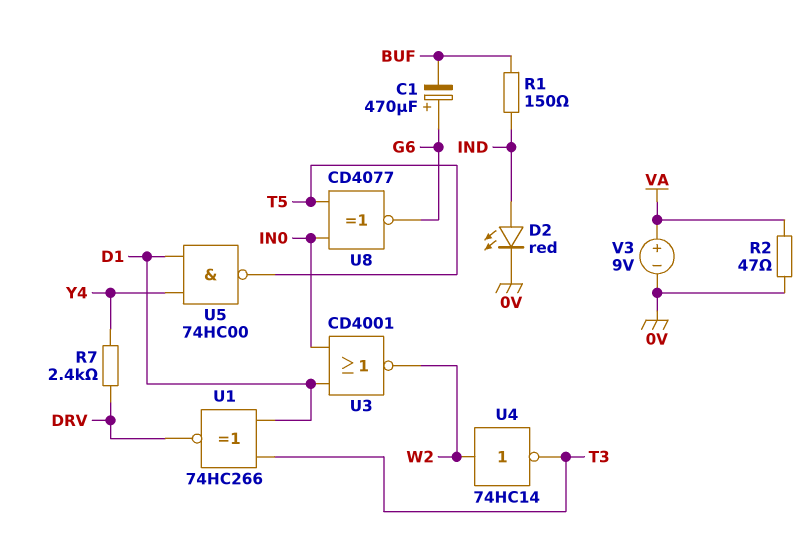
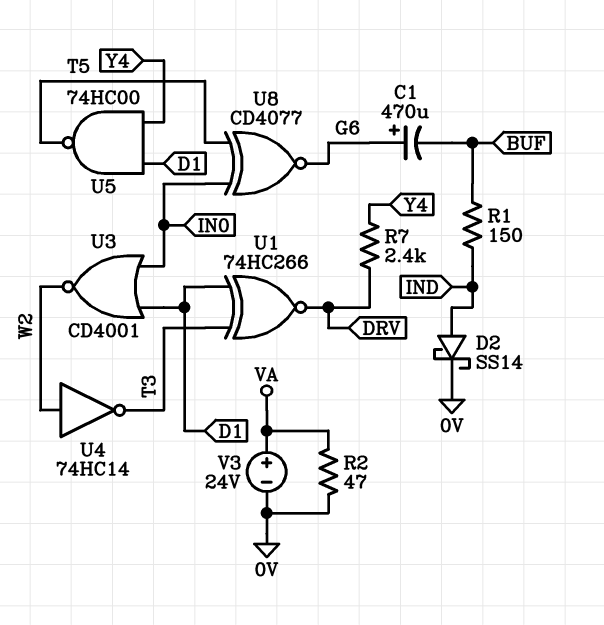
D2: LED red (A IND, K 0V) -> schottky SS14 (A IND, K 0V)
V3: 9V (plus VA, minus 0V) -> 24V (plus VA, minus 0V)

